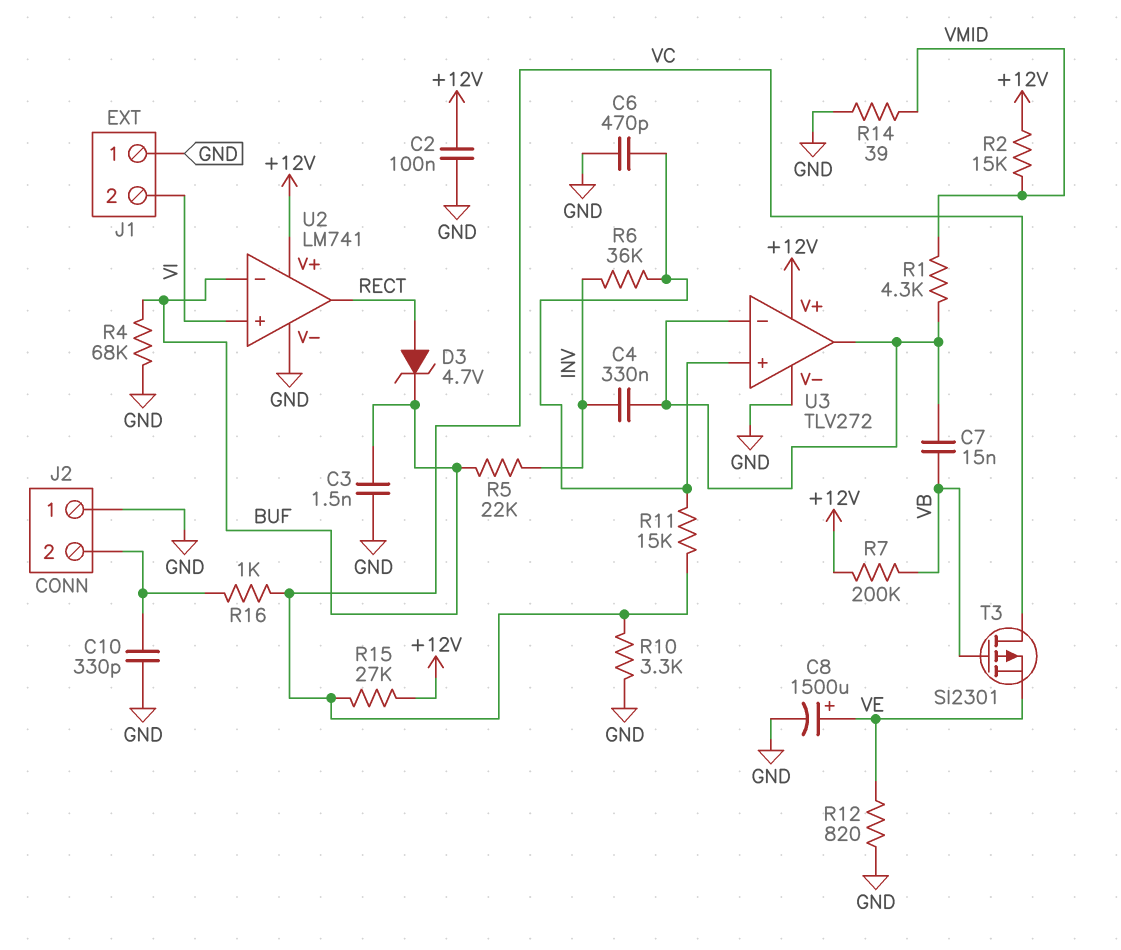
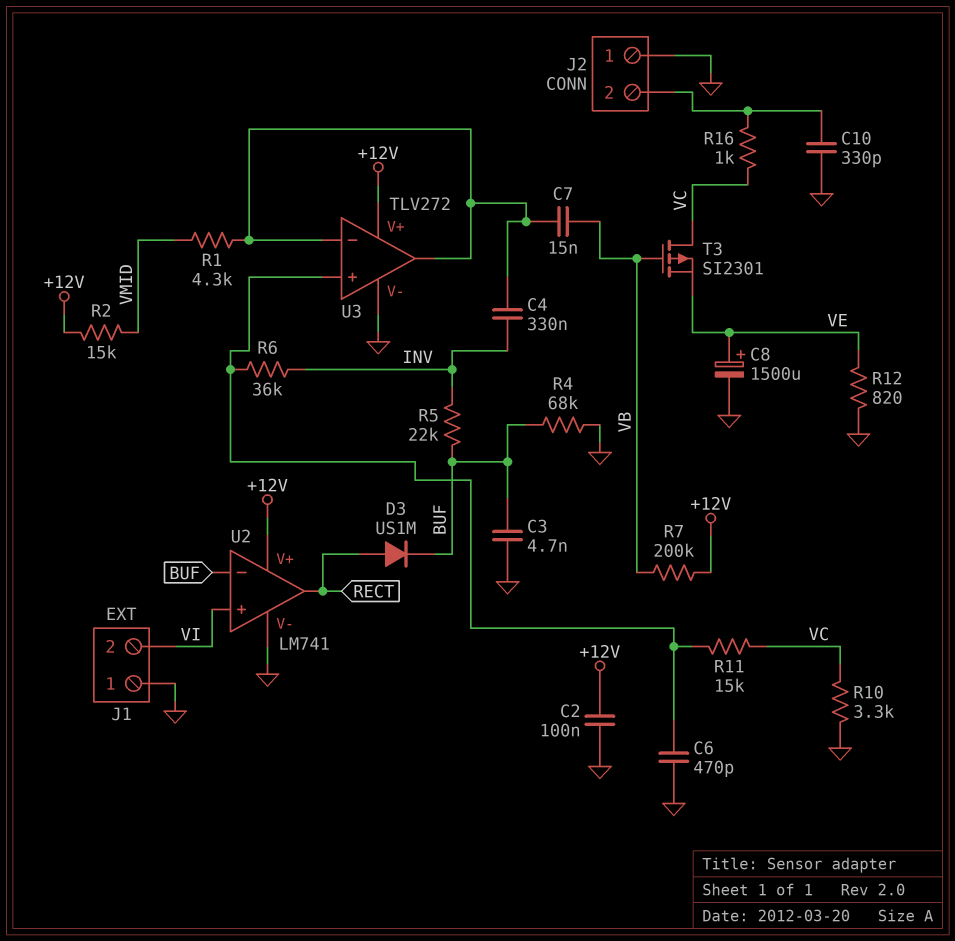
C3: 1.5nF (BUF, GND) -> 4.7nF (BUF, GND)
D3: zener 4.7V (A RECT, K BUF) -> diode US1M (A RECT, K BUF)
R14: 39 (GND, VMID) -> none
R15: 27k (+12V, VC) -> none

